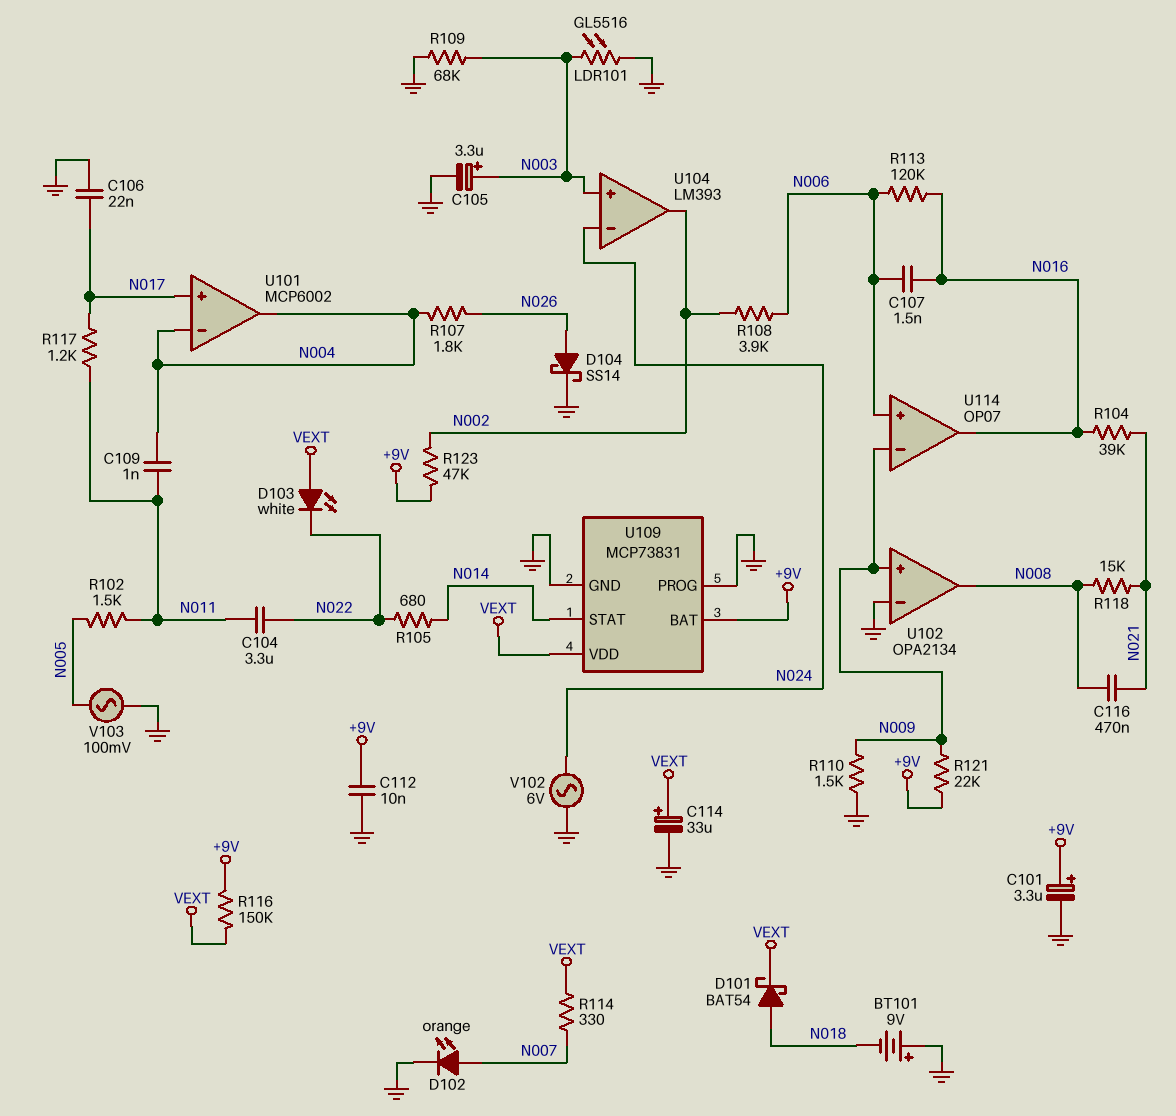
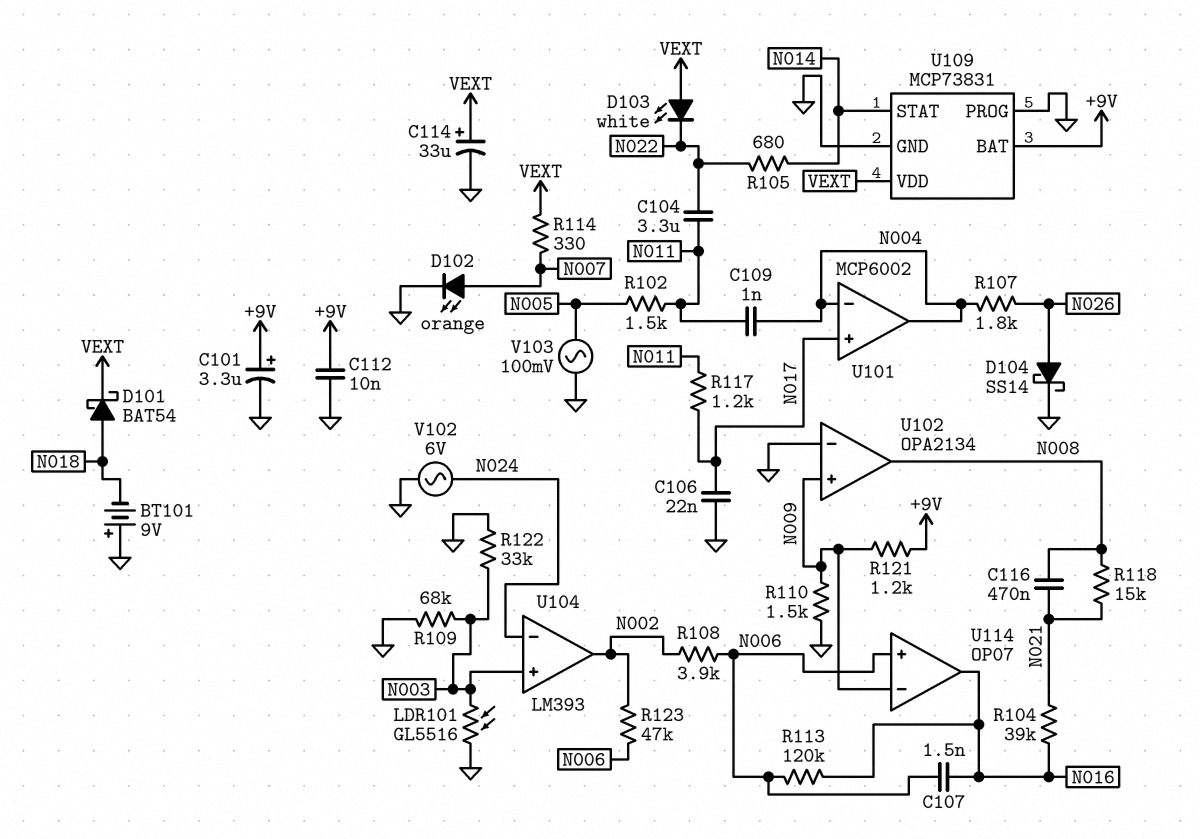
C105: 3.3uF (plus N003, minus GND) -> none
R116: 150k (+9V, VEXT) -> none
R121: 22k (+9V, N009) -> 1.2k (+9V, N009)
R122: none -> 33k (GND, N003)
R123: 47k (+9V, N002) -> 47k (N002, N006)

